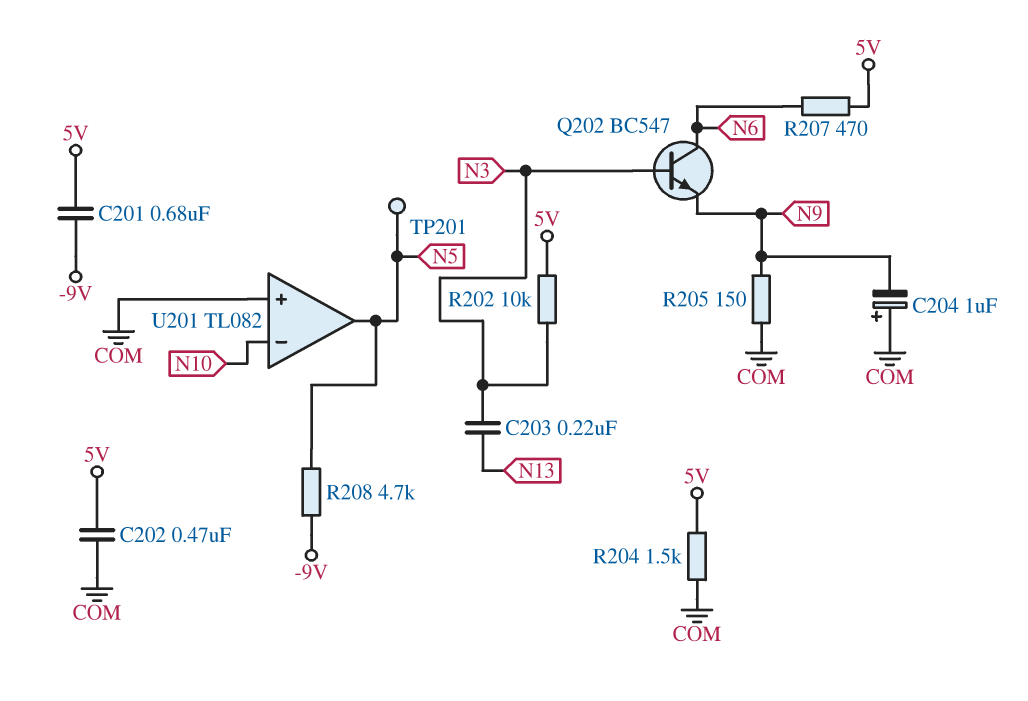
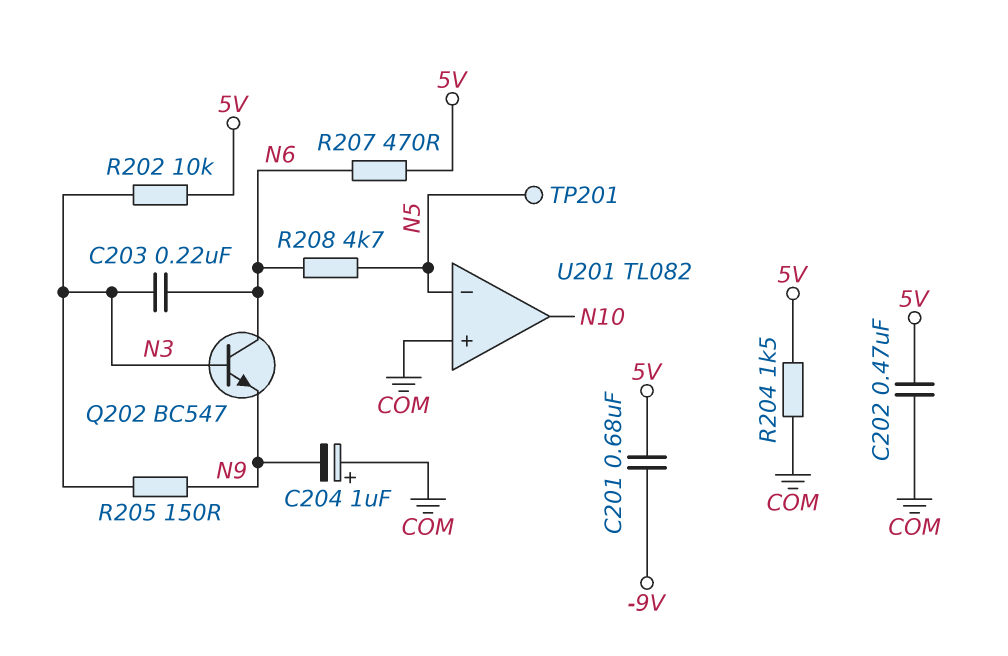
C203: 220nF (N3, N13) -> 220nF (N3, N6)
R205: 150 (COM, N9) -> 150 (N3, N9)
R208: 4.7k (-9V, N5) -> 4.7k (N5, N6)
U201 pin in-: N10 -> N5
U201 pin out: N5 -> N10

